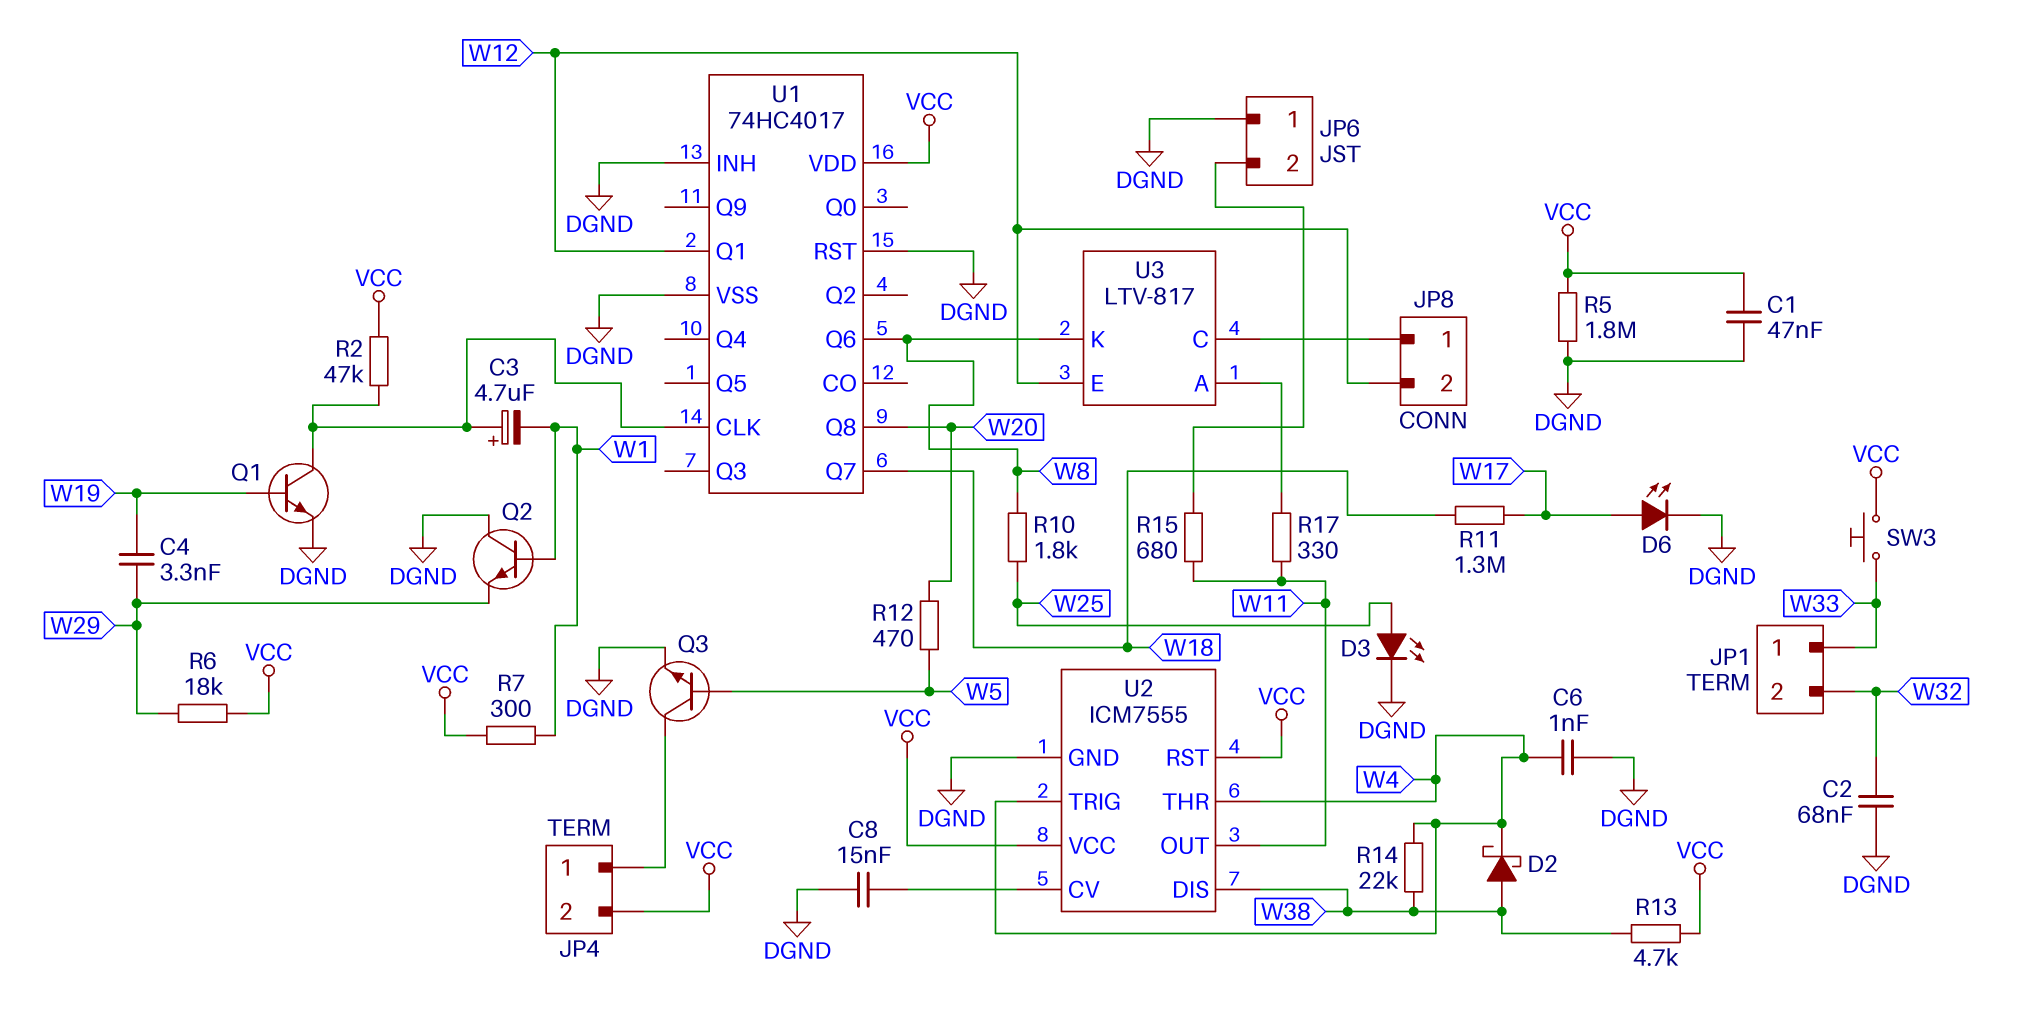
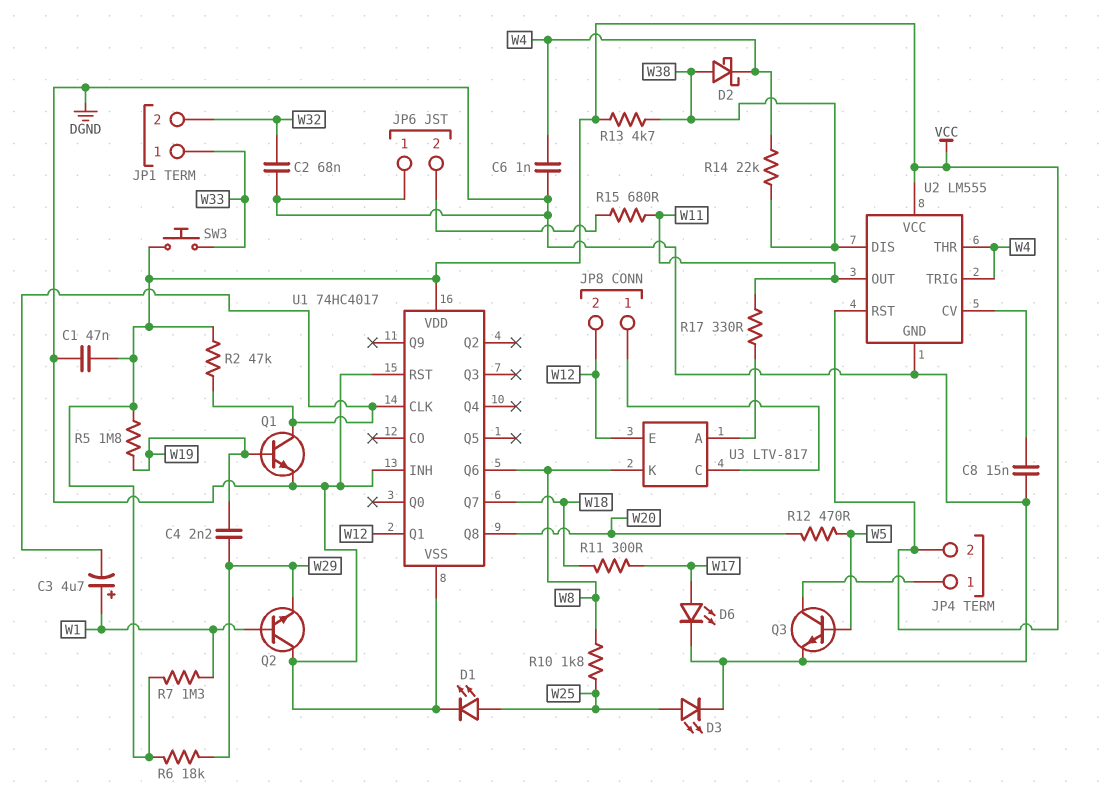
C3: 4.7uF (plus U1/CLK, minus W1) -> 4.7uF (plus W1, minus U1/CLK)
C4: 3.3nF (W19, W29) -> 2.2nF (W19, W29)
D1: none -> LED (A W25, K DGND)
R5: 1.8M (DGND, VCC) -> 1.8M (VCC, W19)
R7: 300 (VCC, W1) -> 1.3M (VCC, W1)
R11: 1.3M (W17, W18) -> 300 (W17, W18)
U2: ICM7555 -> LM555

